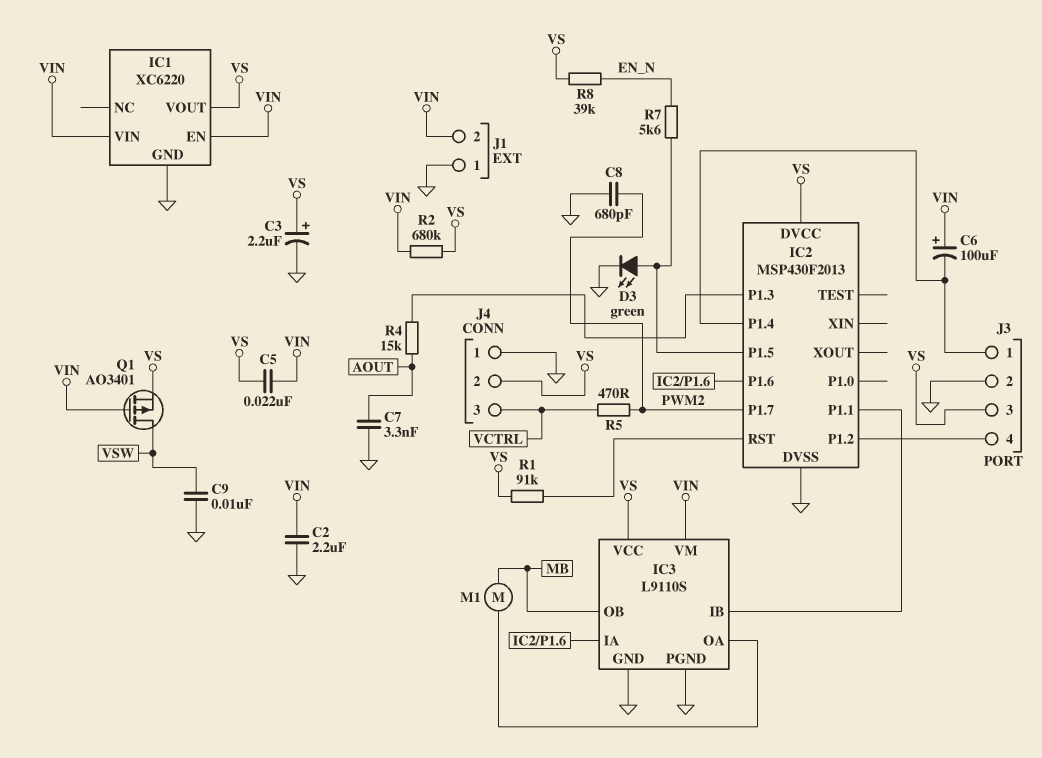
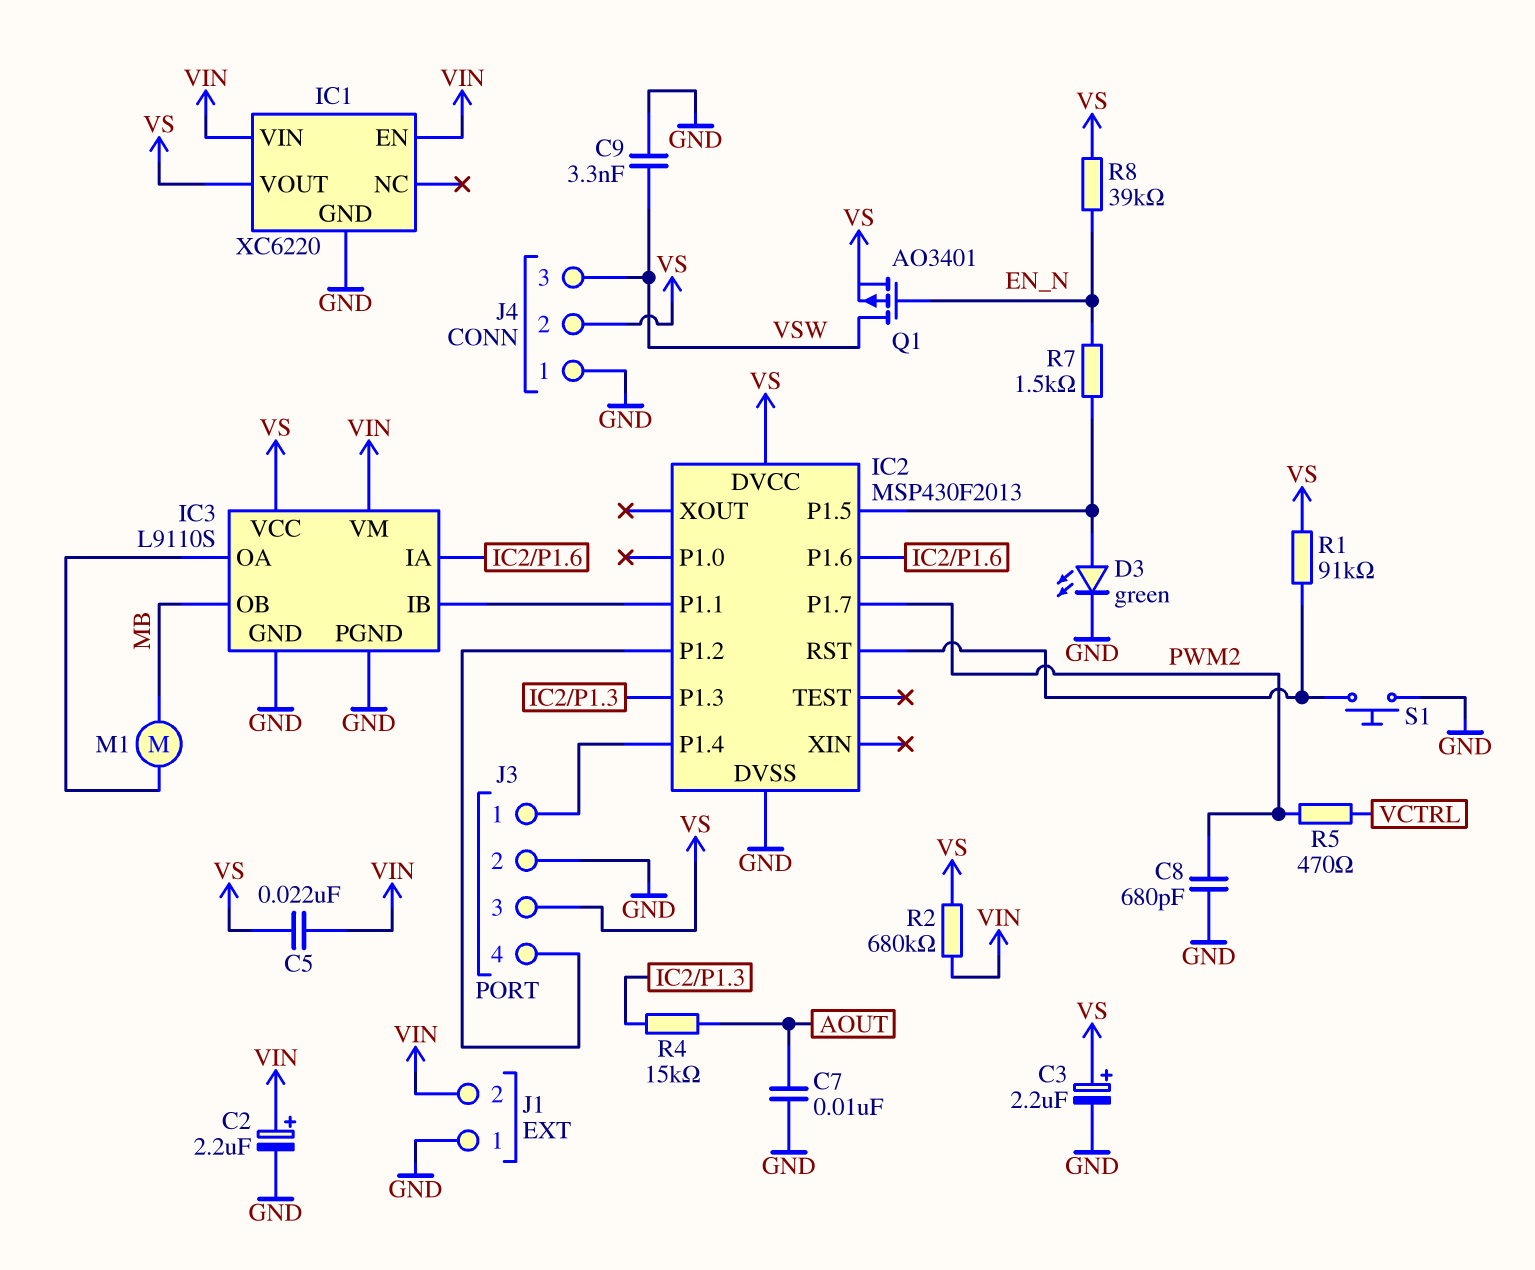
C2: 2.2uF (GND, VIN) -> 2.2uF (plus VIN, minus GND)
C6: 100uF (plus VIN, minus IC2/P1.4) -> none
C7: 3.3nF (AOUT, GND) -> 10nF (AOUT, GND)
C9: 10nF (GND, VSW) -> 3.3nF (GND, VSW)
J4 pin 3: VCTRL -> VSW
Q1: PMOS AO3401 (G VIN, D VSW, S VS) -> PMOS AO3401 (G EN_N, D VSW, S VS)
R7: 5.6k (EN_N, IC2/P1.5) -> 1.5k (EN_N, IC2/P1.5)
S1: none -> button (GND, IC2/RST)

